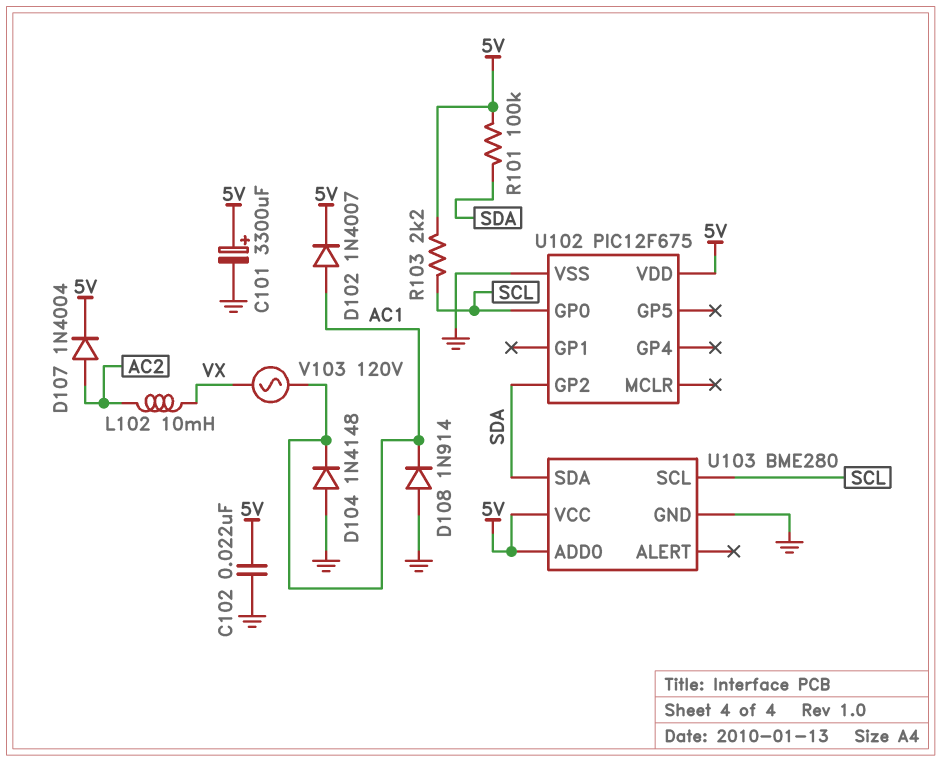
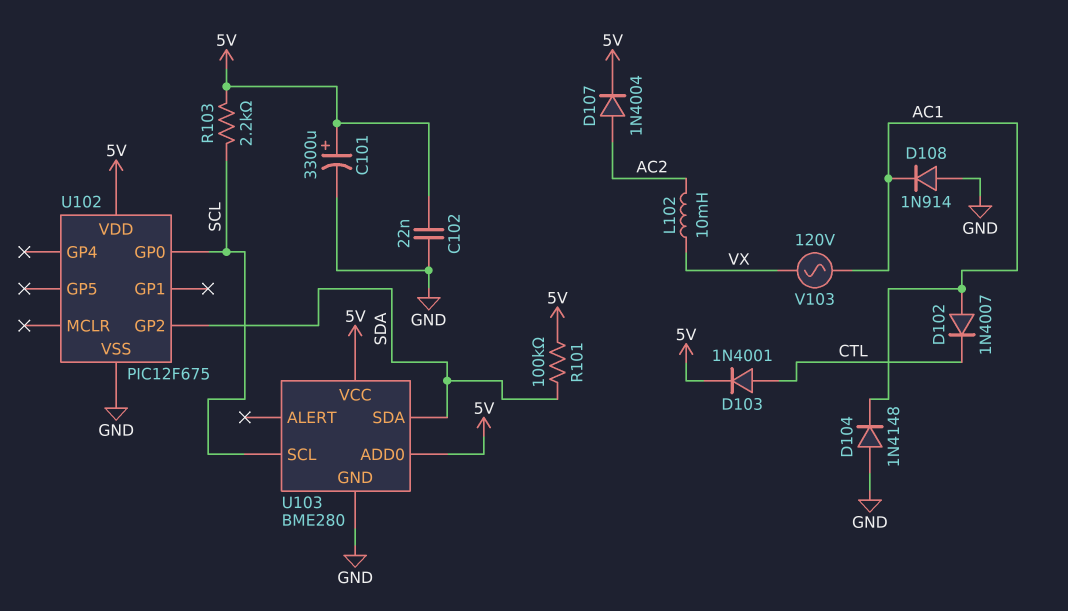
D102: diode 1N4007 (A AC1, K 5V) -> diode 1N4007 (A AC1, K CTL)
D103: none -> diode 1N4001 (A CTL, K 5V)

